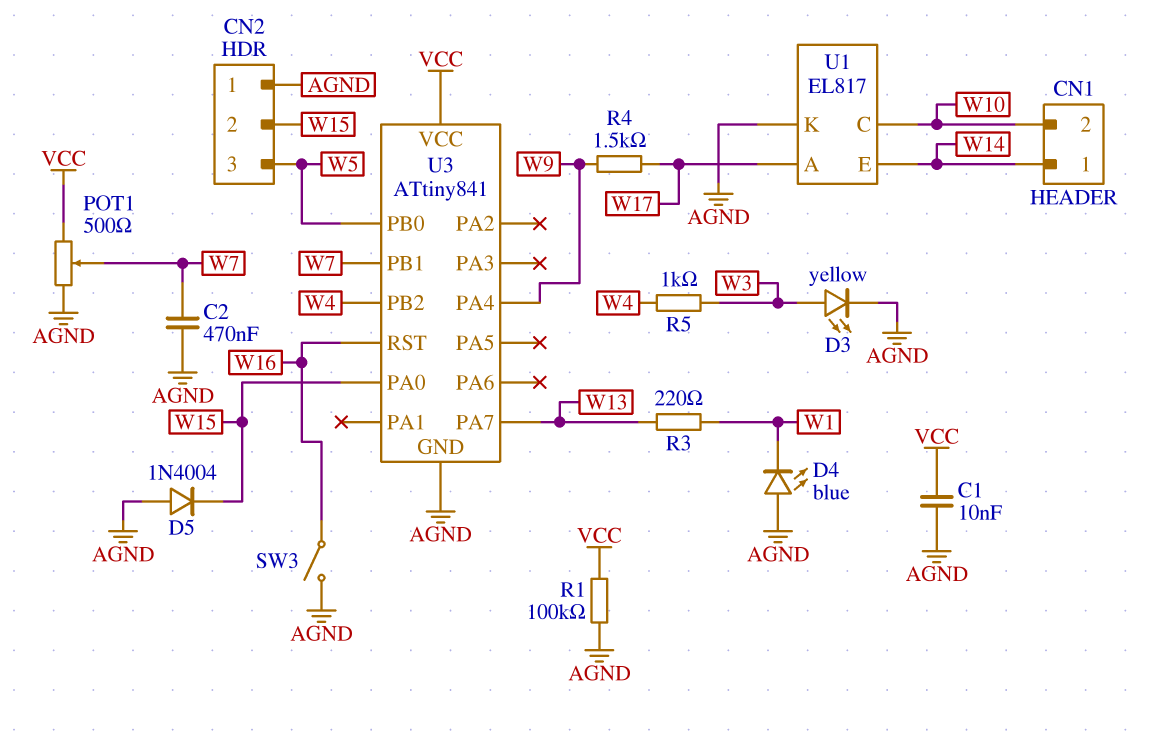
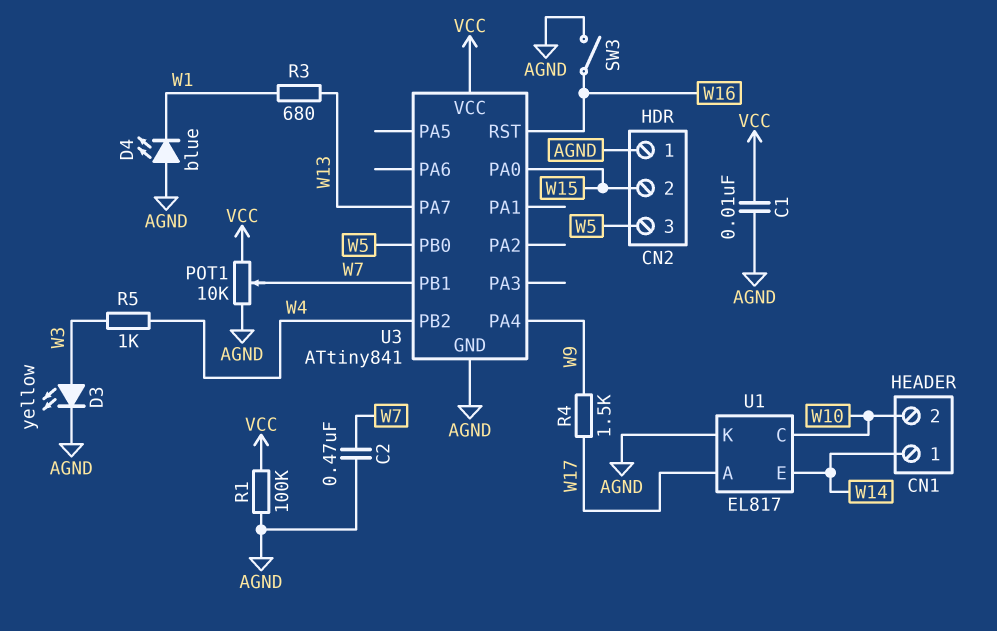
D5: diode 1N4004 (A AGND, K W15) -> none
POT1: 500 (AGND, VCC, wiper W7) -> 10k (AGND, VCC, wiper W7)
R3: 220 (W1, W13) -> 680 (W1, W13)

